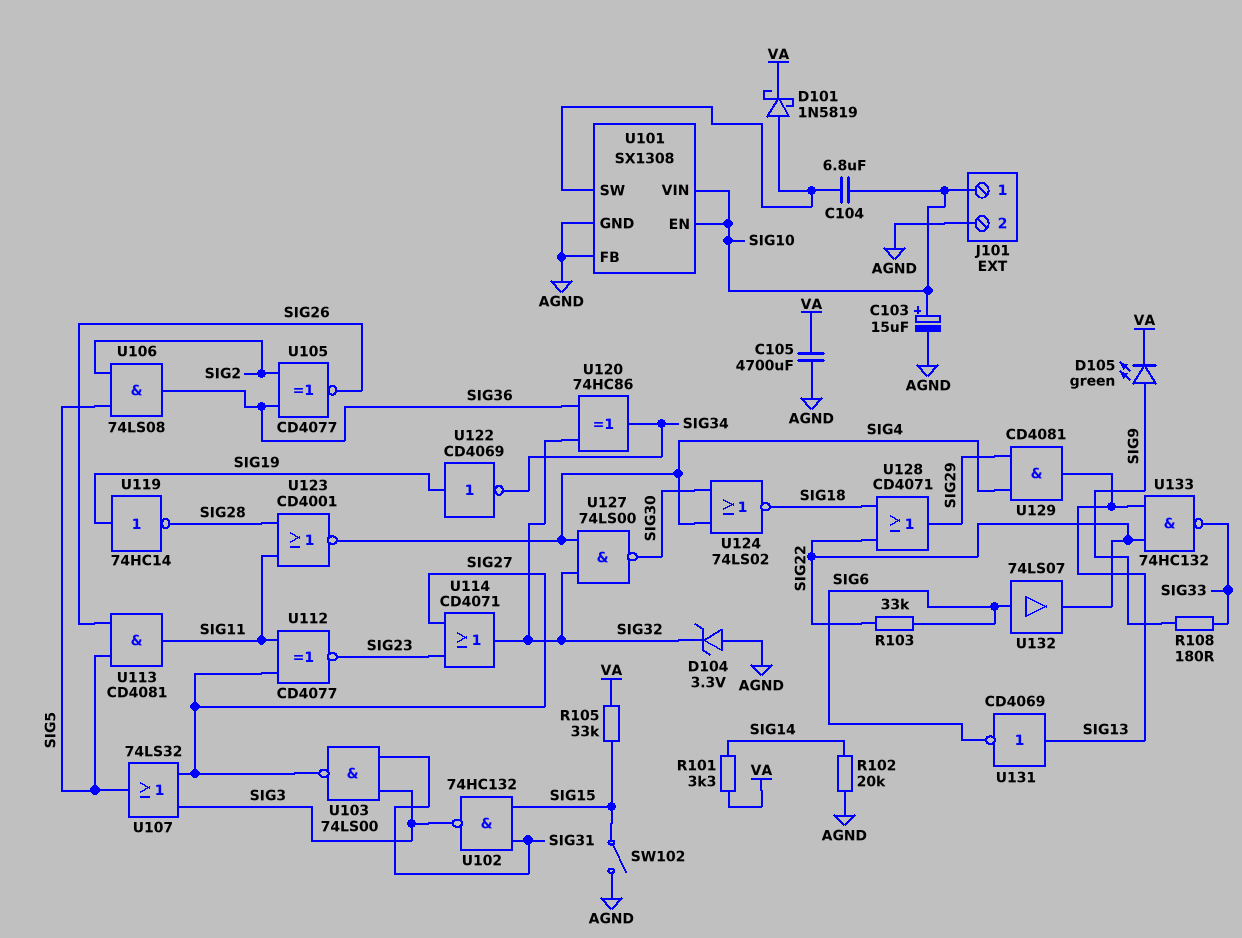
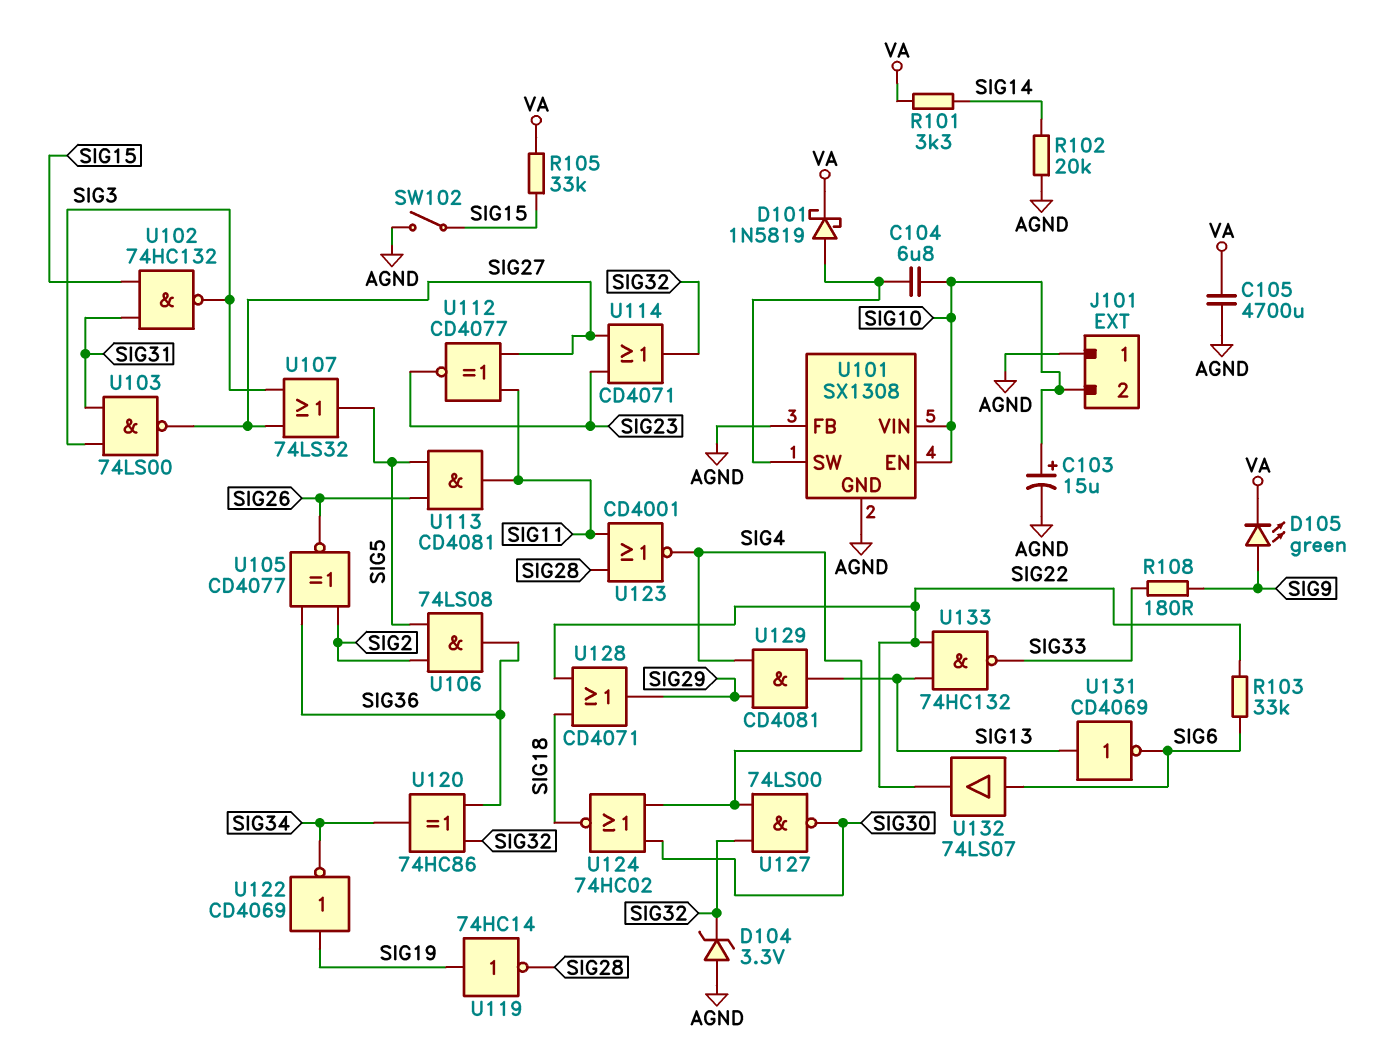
J101 pin 1: SIG10 -> AGND
J101 pin 2: AGND -> SIG10
U124: NOR 74LS02 (in SIG4, in SIG30, out SIG18) -> NOR 74HC02 (in SIG4, in SIG30, out SIG18)

